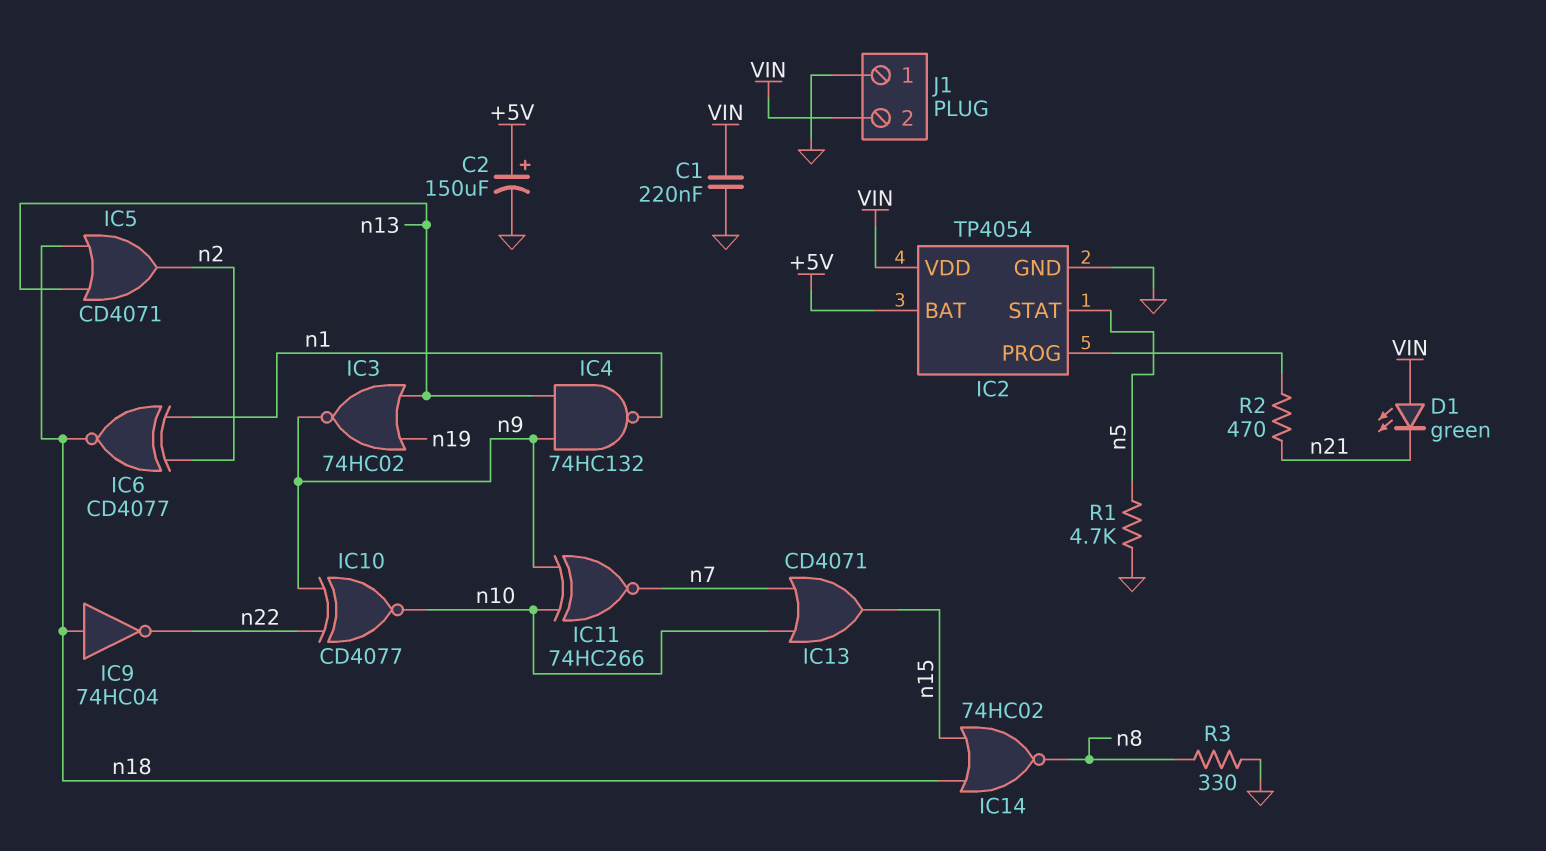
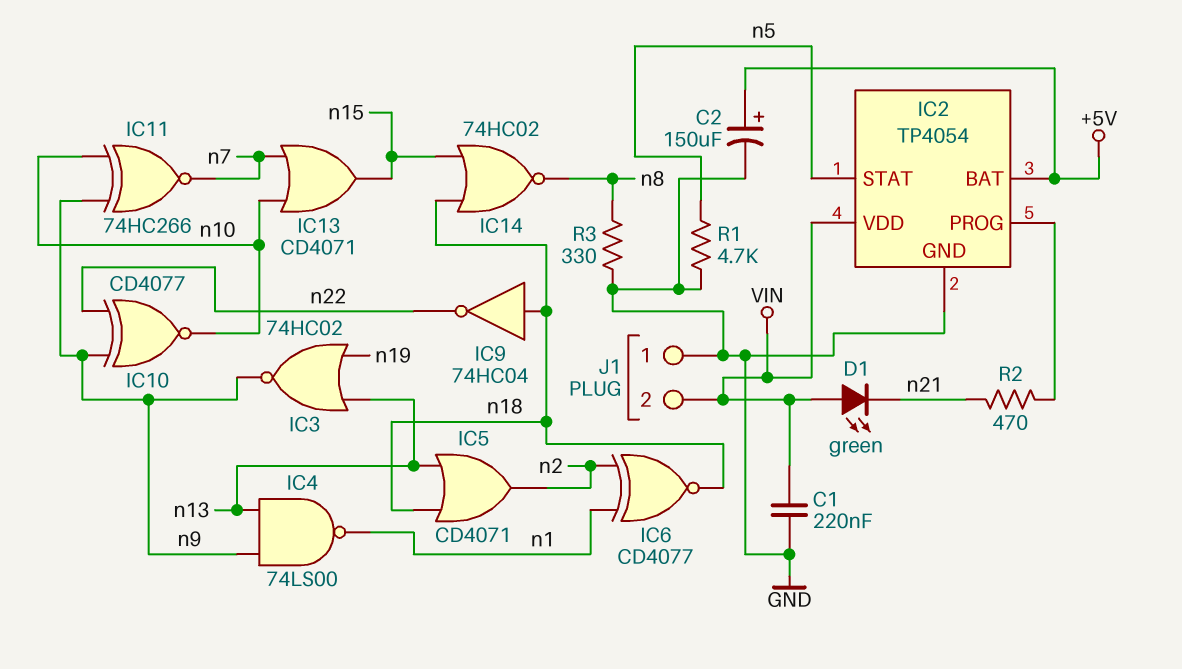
IC4: NAND 74HC132 (in n9, in n13, out n1) -> NAND 74LS00 (in n9, in n13, out n1)

